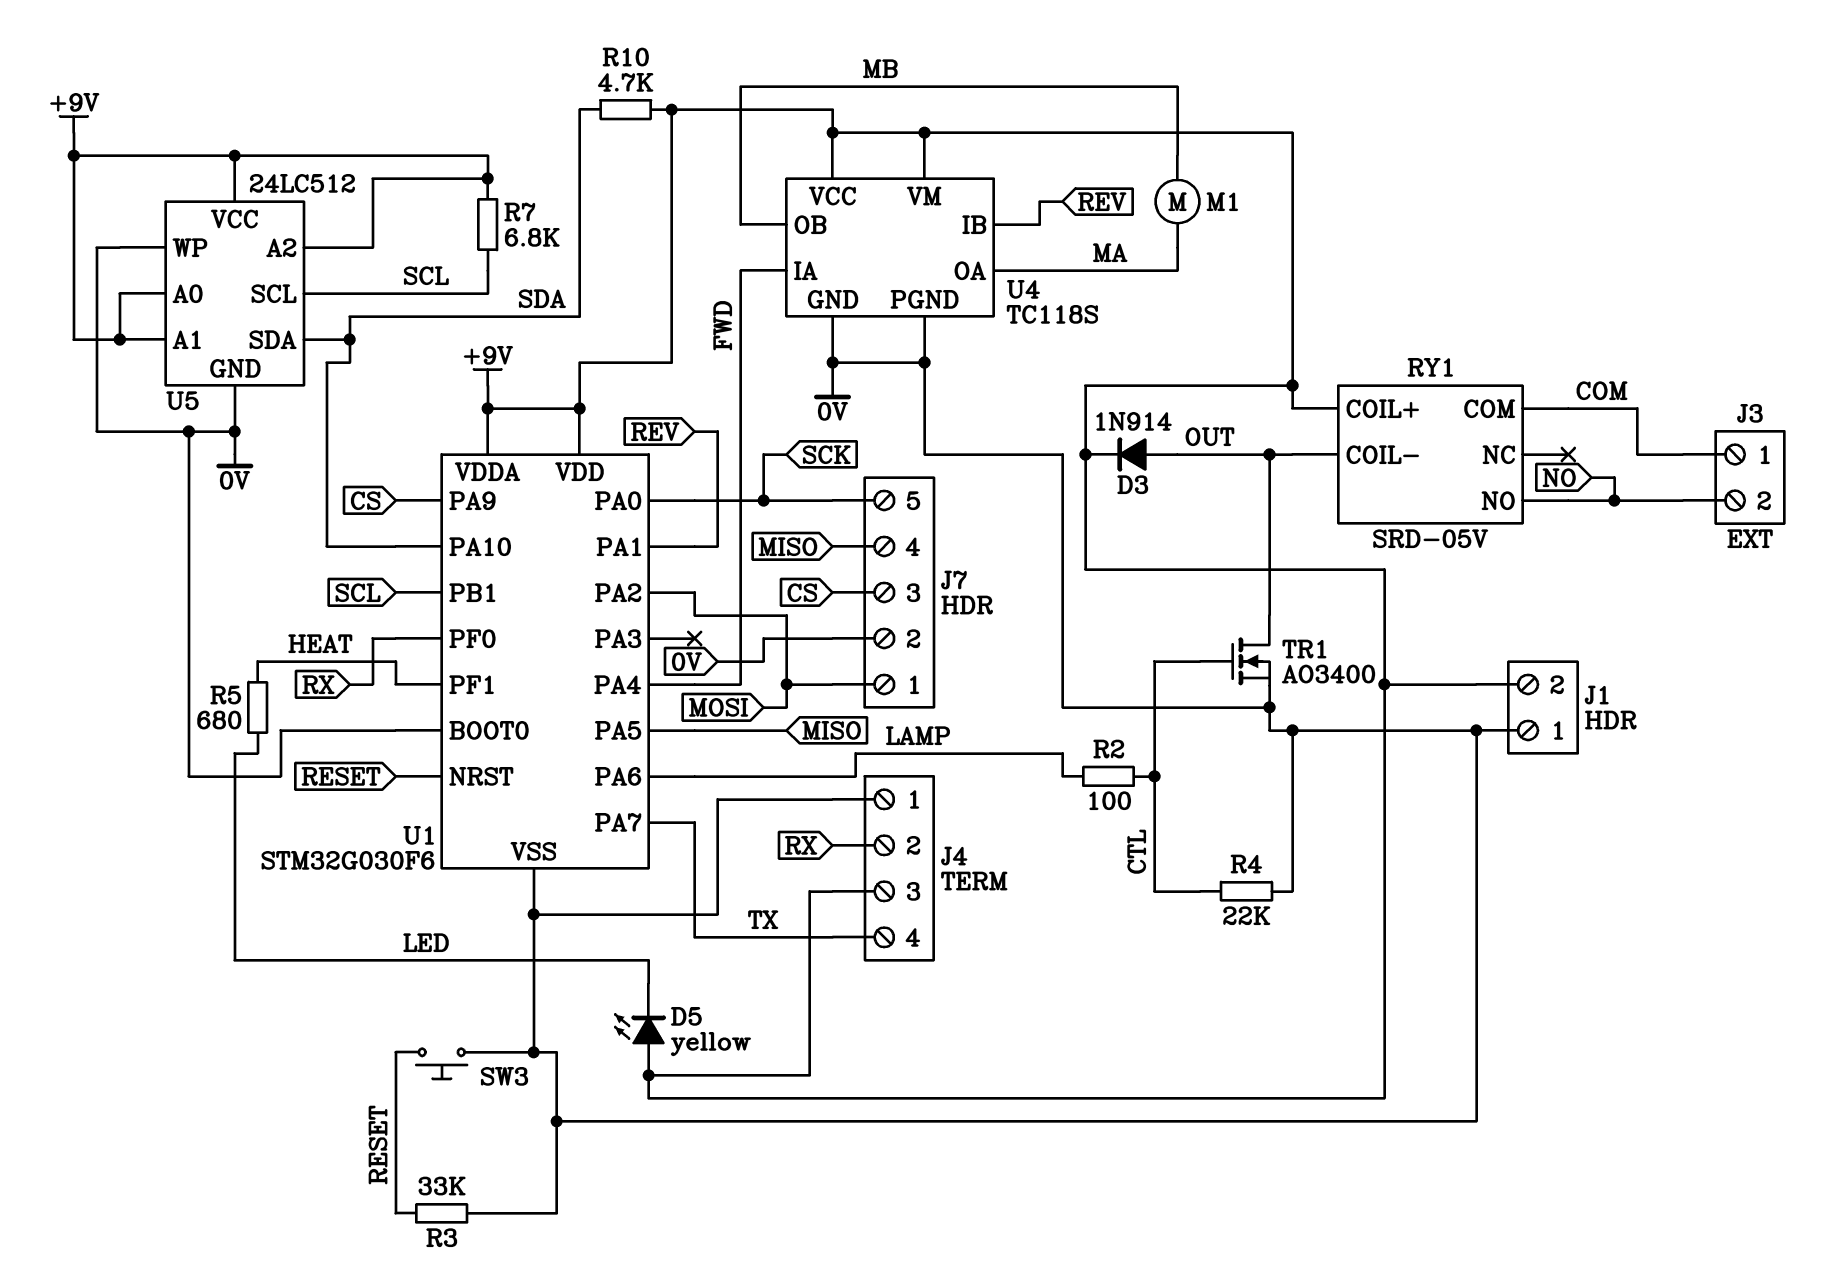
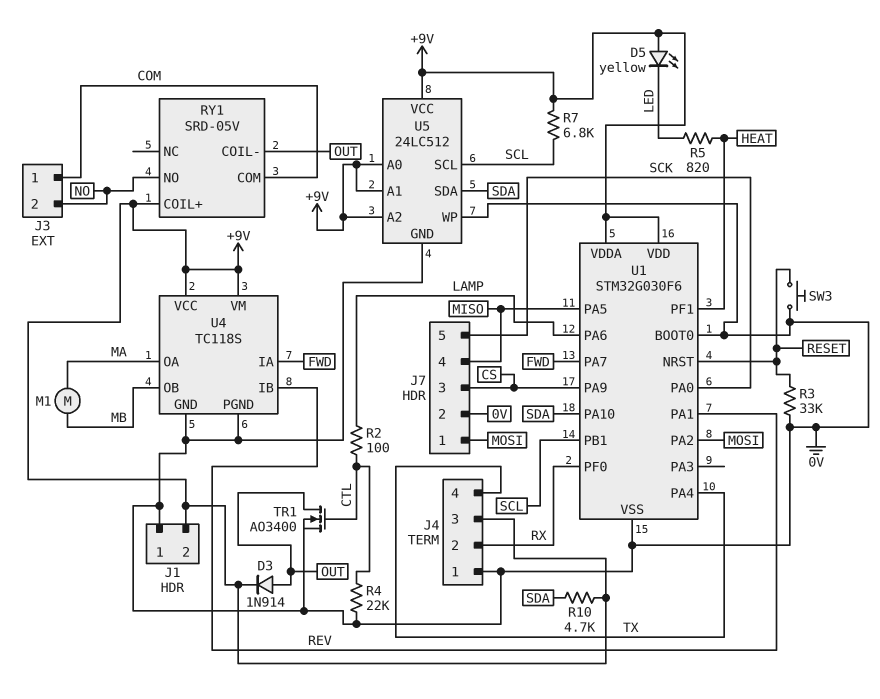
R5: 680 (HEAT, LED) -> 820 (HEAT, LED)
U1 pin PA4: FWD -> TX
U1 pin PA7: TX -> FWD

